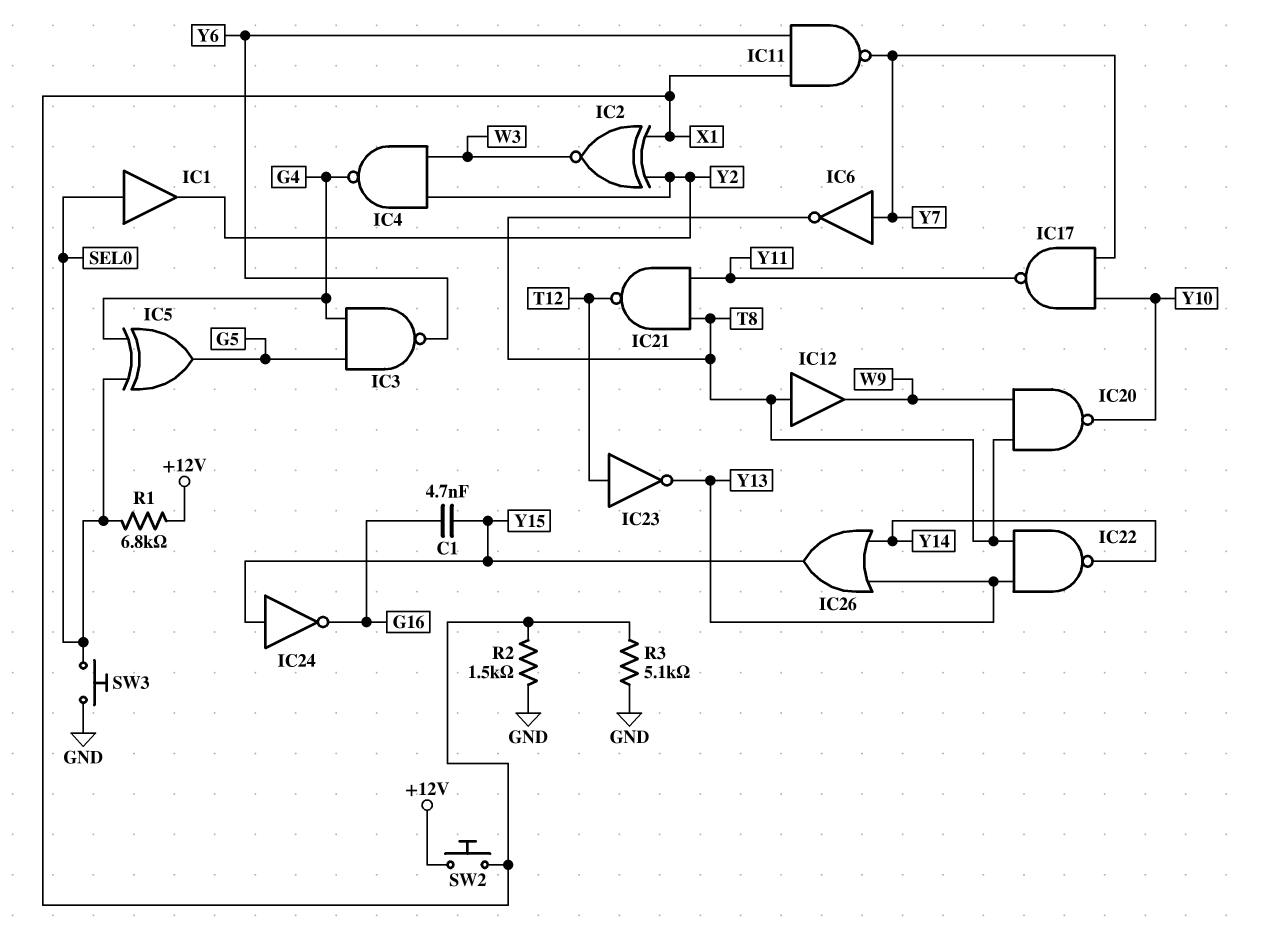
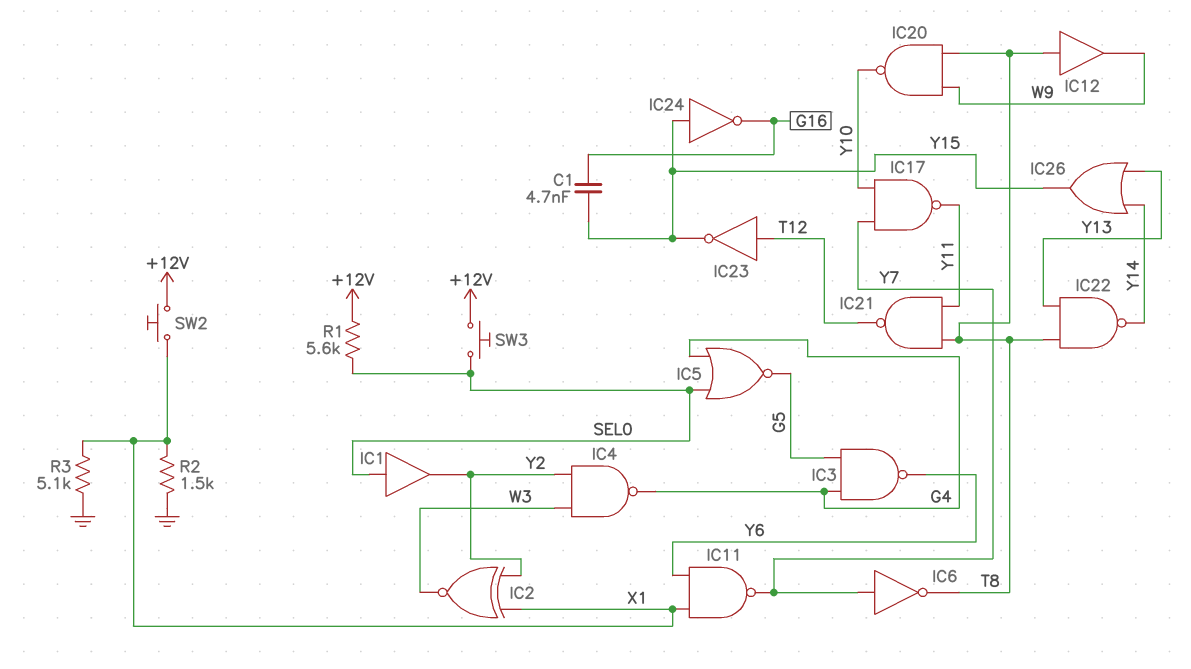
IC5: XOR (in G4, in SEL0, out G5) -> NOR (in G4, in SEL0, out G5)
IC23: NOT (in T12, out Y13) -> NOT (in T12, out Y15)
R1: 6.8k (+12V, SEL0) -> 5.6k (+12V, SEL0)
SW3: button (GND, SEL0) -> button (+12V, SEL0)

